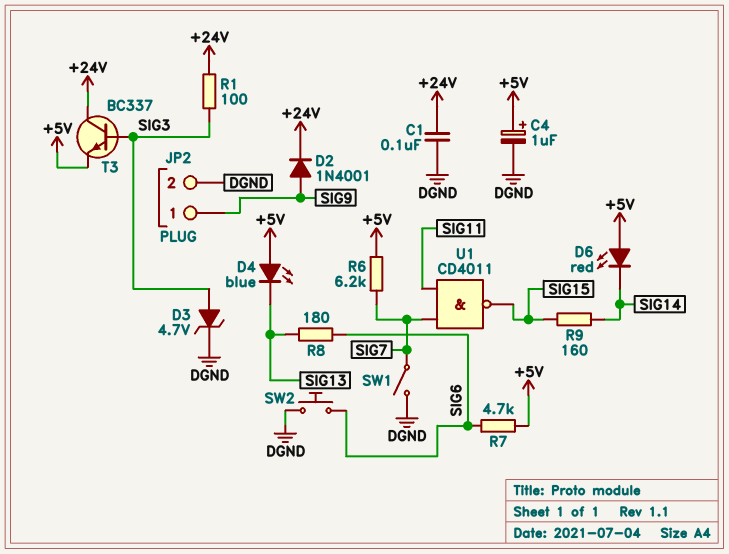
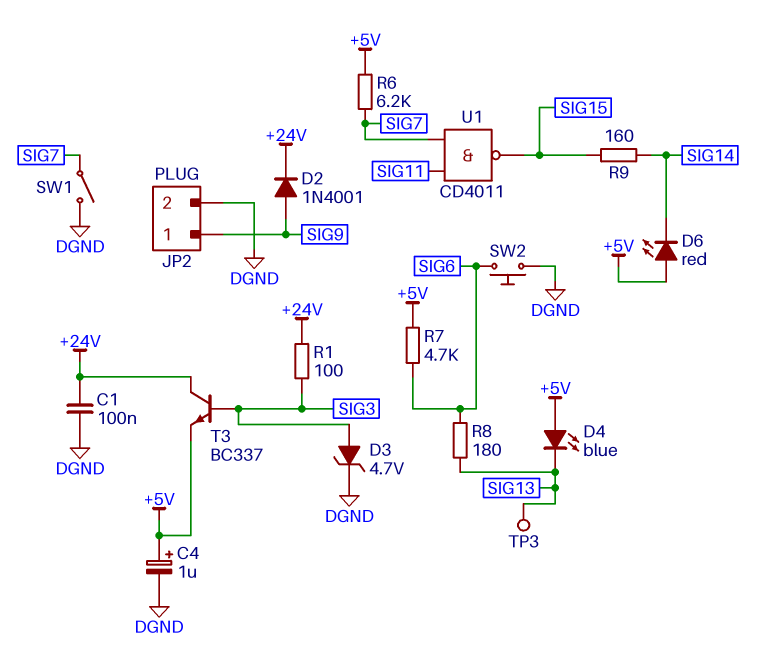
TP3: none -> test point (SIG13)

